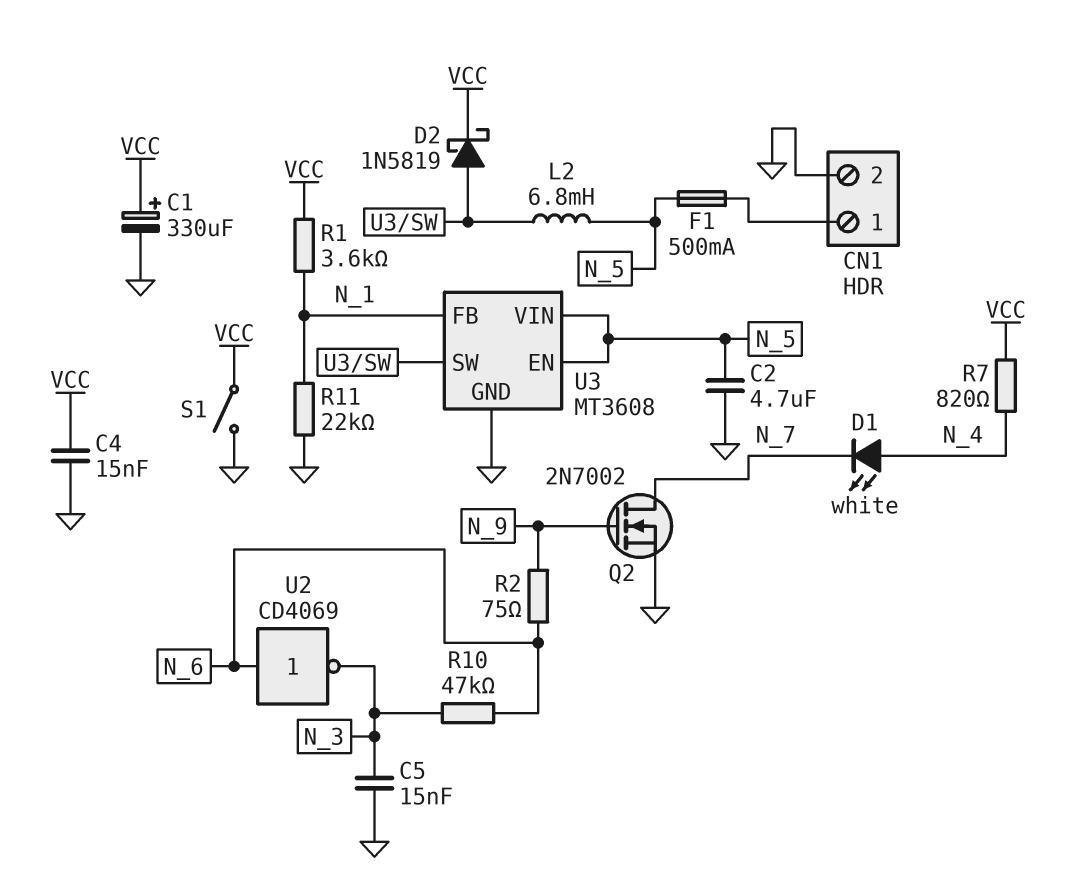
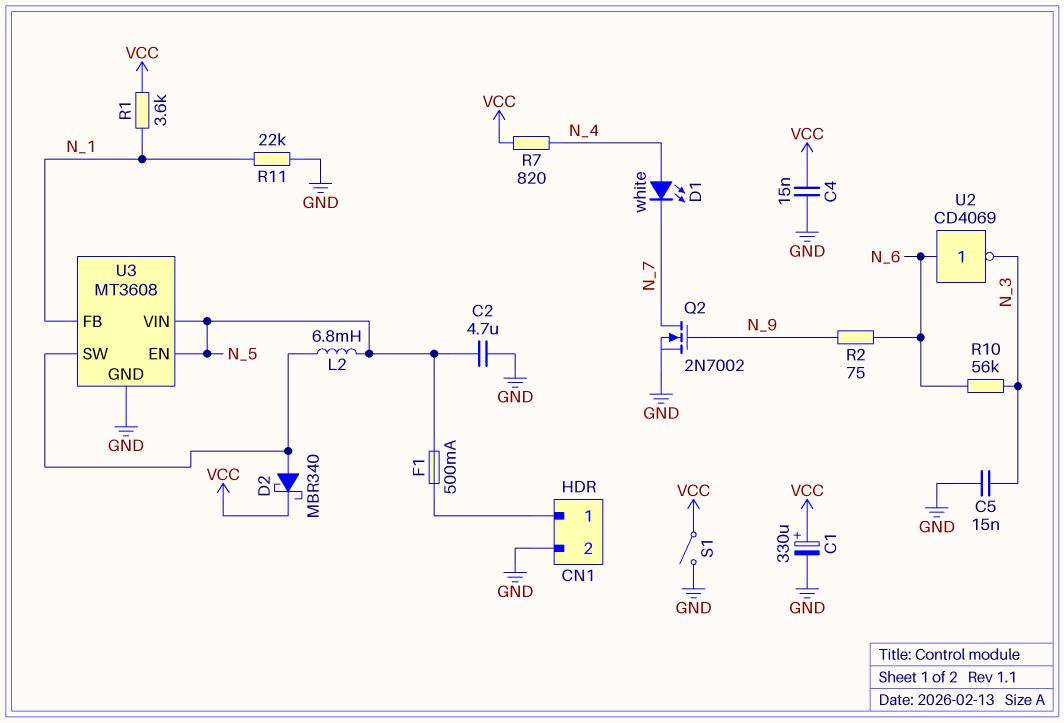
D2: schottky 1N5819 (A U3/SW, K VCC) -> schottky MBR340 (A U3/SW, K VCC)
R10: 47k (N_3, N_6) -> 56k (N_3, N_6)

